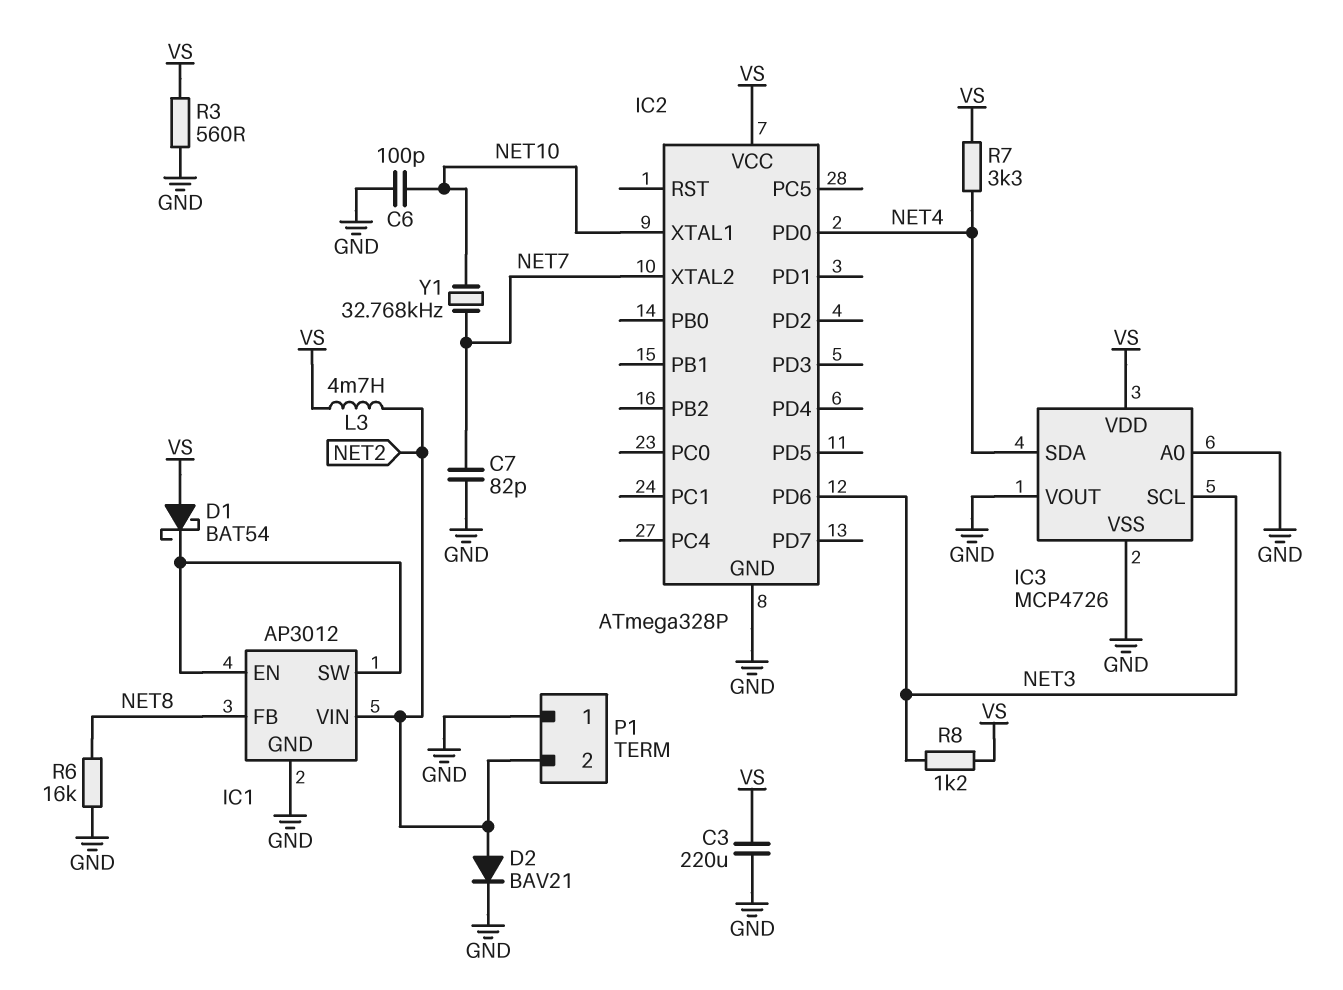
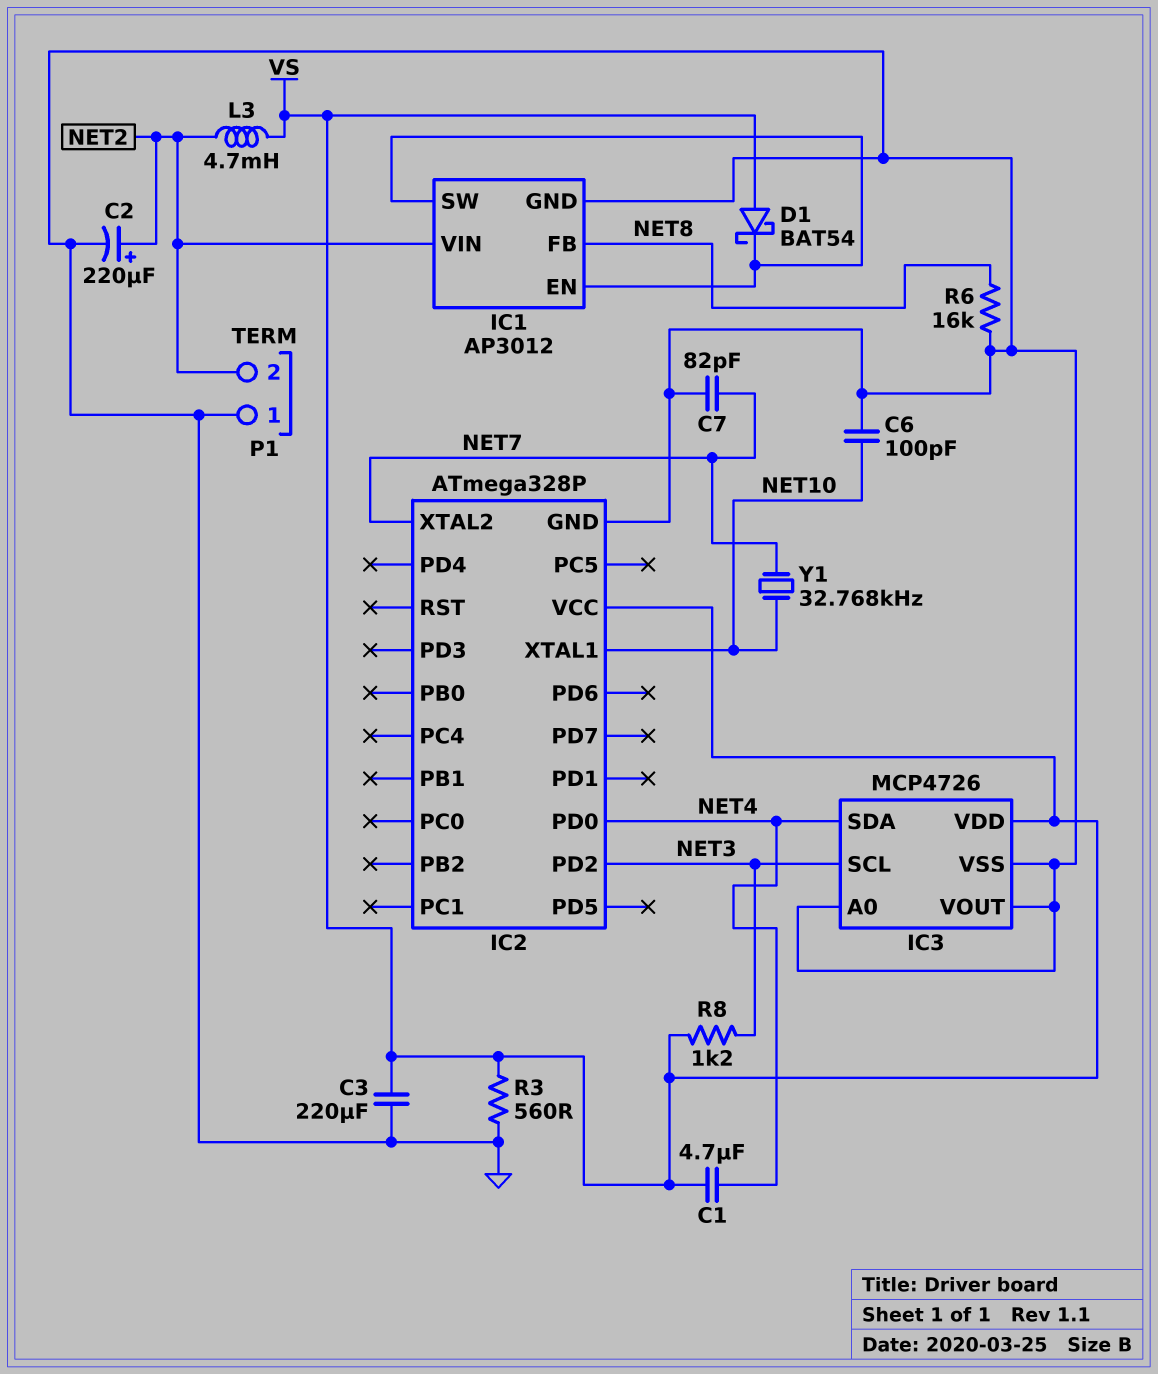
C1: none -> 4.7uF (NET4, VS)
C2: none -> 220uF (plus NET2, minus GND)
D2: diode BAV21 (A NET2, K GND) -> none
IC2 pin PD2: none -> NET3
IC2 pin PD6: NET3 -> none
R7: 3.3k (NET4, VS) -> none

